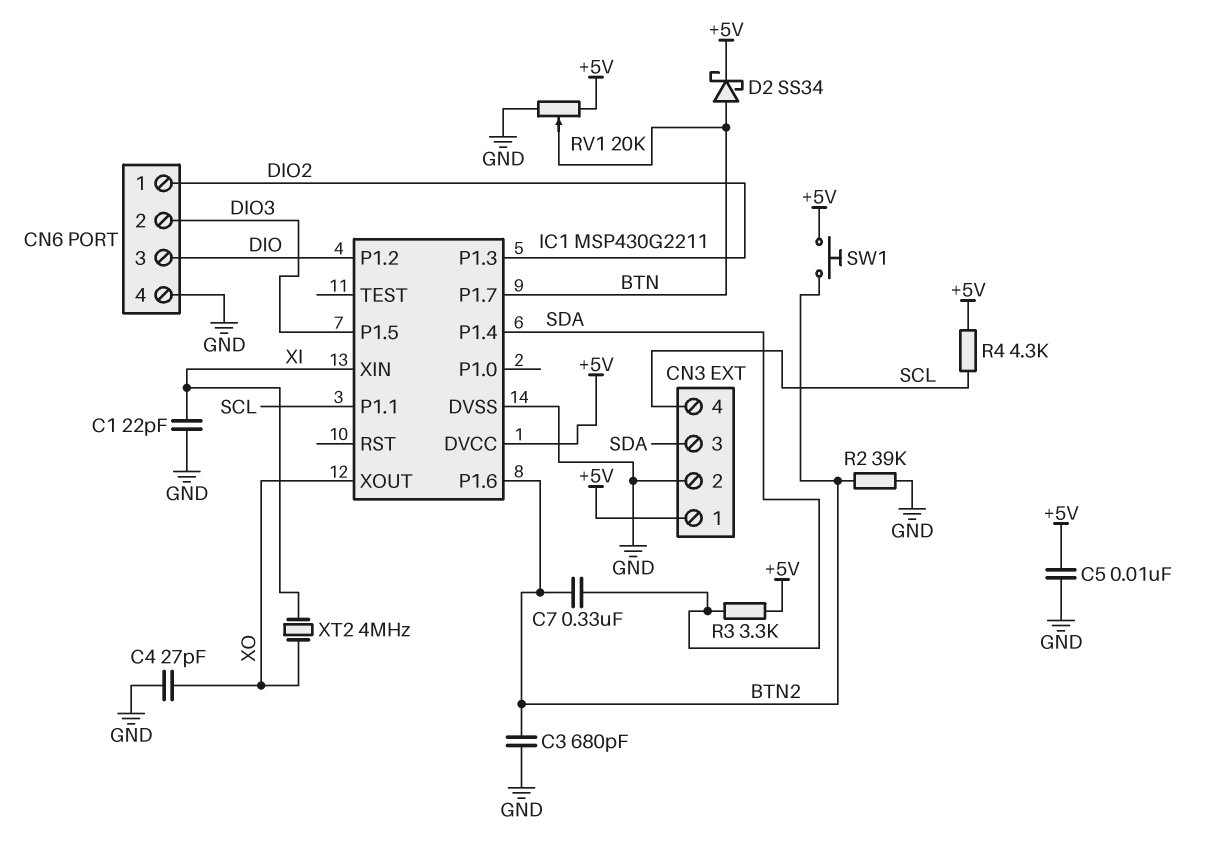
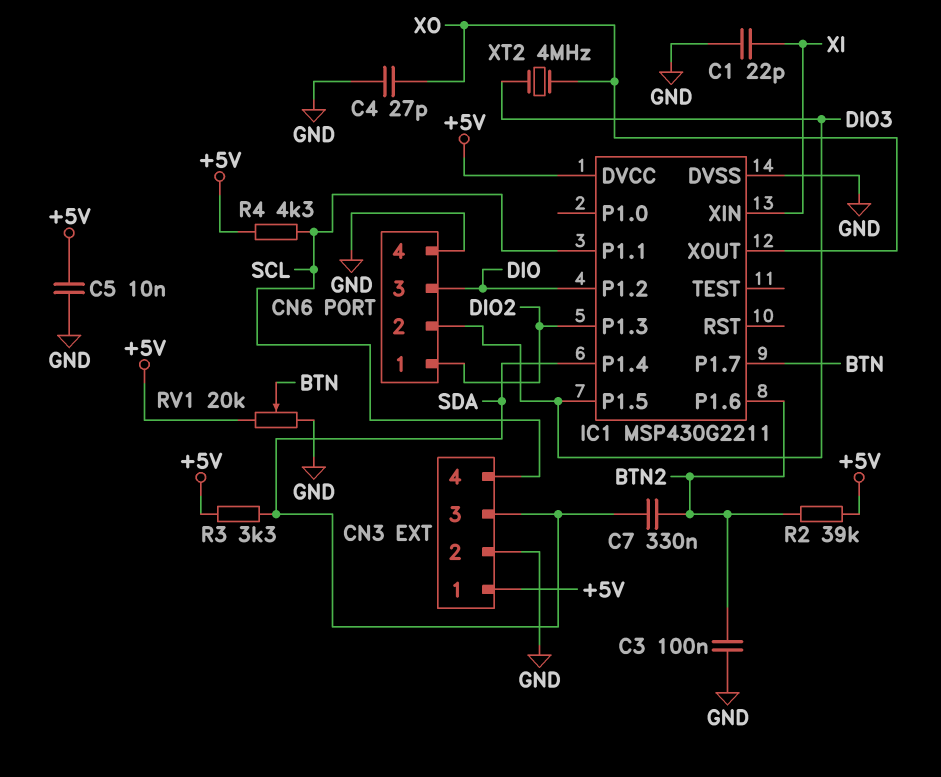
C3: 680pF (BTN2, GND) -> 100nF (BTN2, GND)
D2: schottky SS34 (A BTN, K +5V) -> none
R2: 39k (BTN2, GND) -> 39k (+5V, BTN2)
SW1: button (+5V, BTN2) -> none
XT2: 4MHz (XI, XO) -> 4MHz (DIO3, XO)

